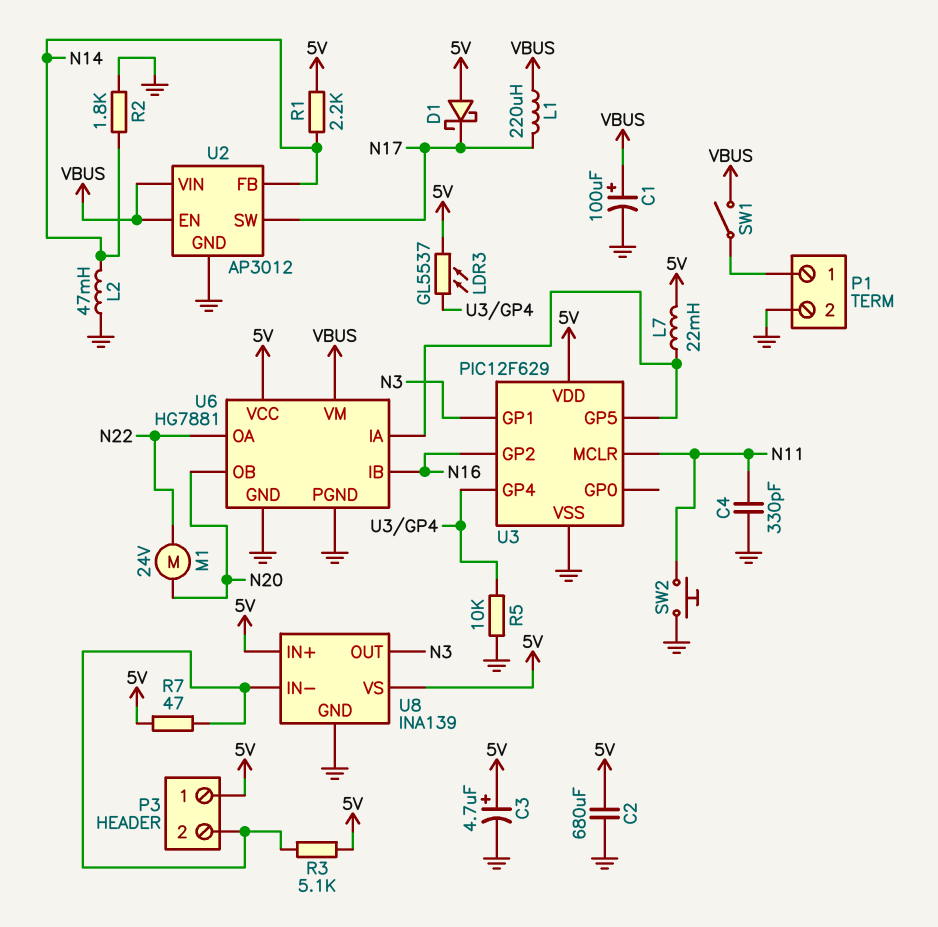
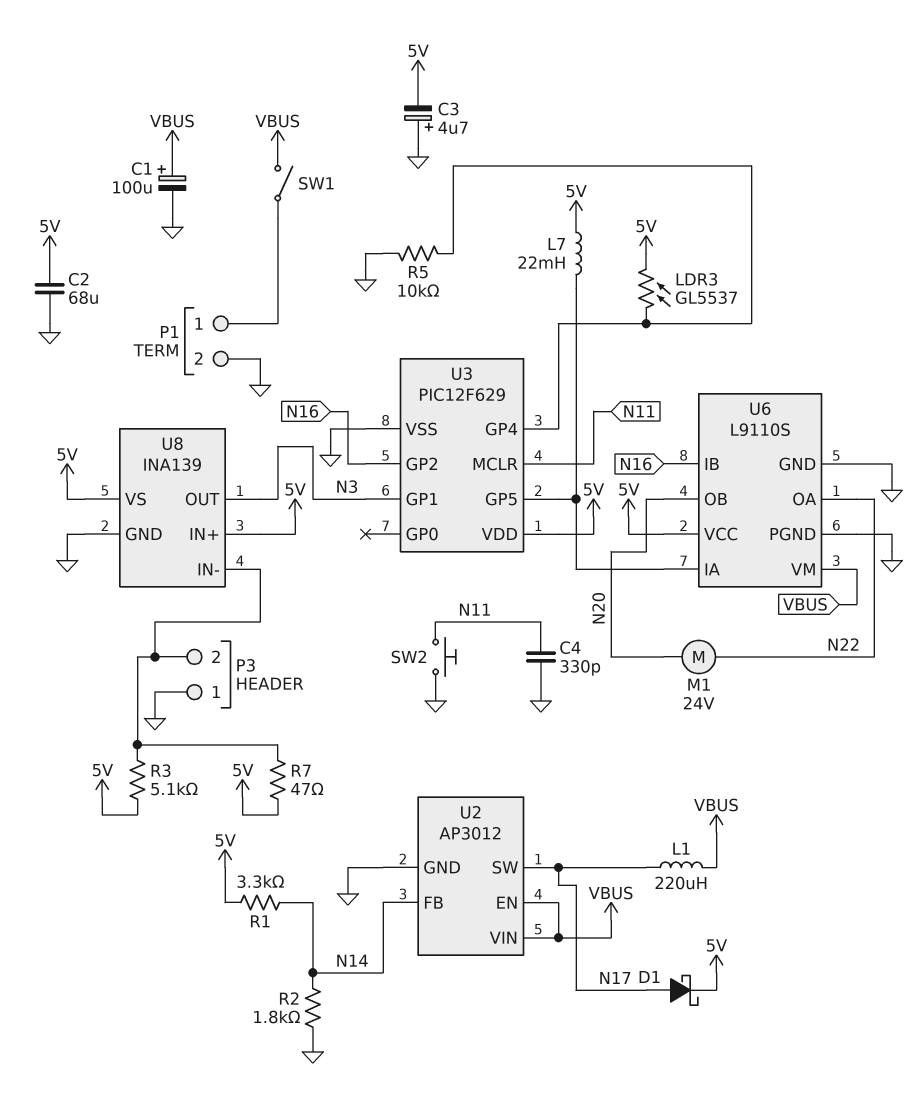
C2: 680uF (5V, GND) -> 68uF (5V, GND)
C3: 4.7uF (plus 5V, minus GND) -> 4.7uF (plus GND, minus 5V)
D1: schottky (A 5V, K N17) -> schottky (A N17, K 5V)
L2: 47mH (GND, N14) -> none
P3 pin 1: 5V -> GND
R1: 2.2k (5V, N14) -> 3.3k (5V, N14)
U6: HG7881 -> L9110S

